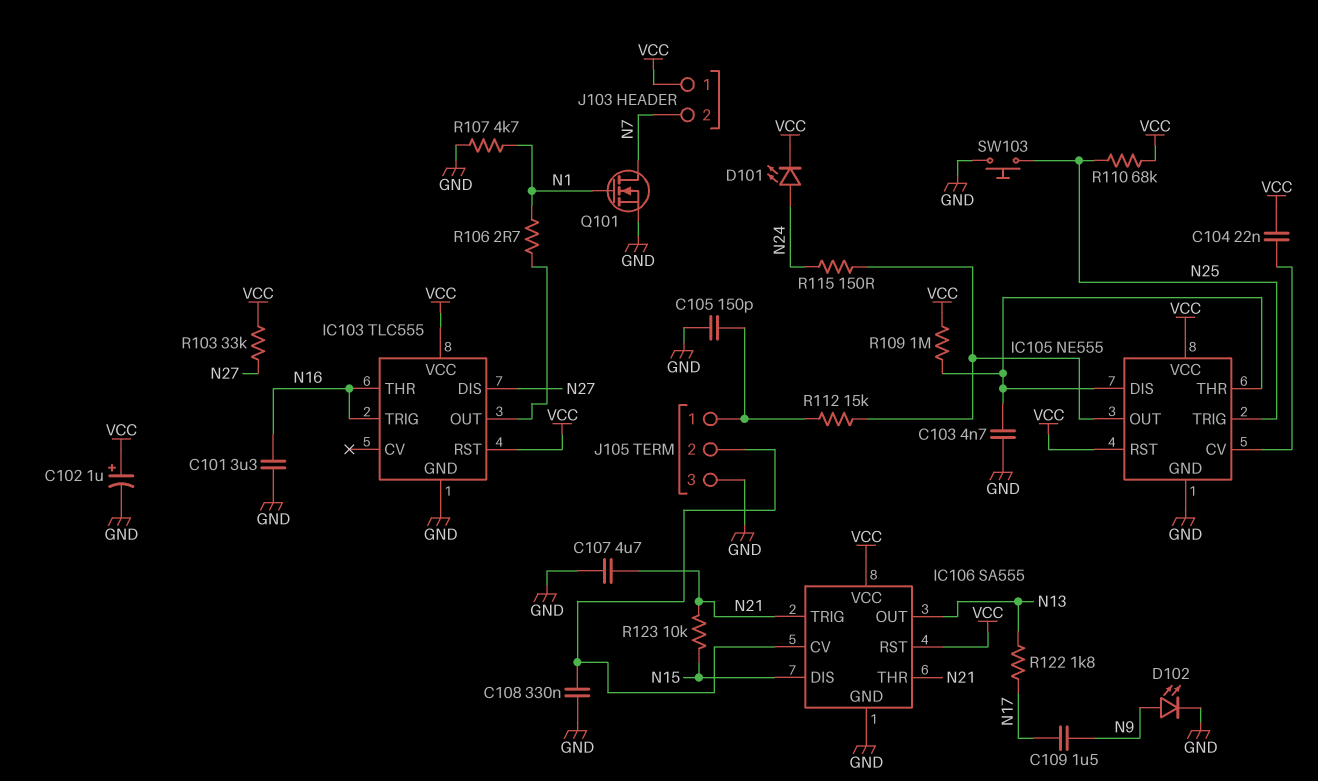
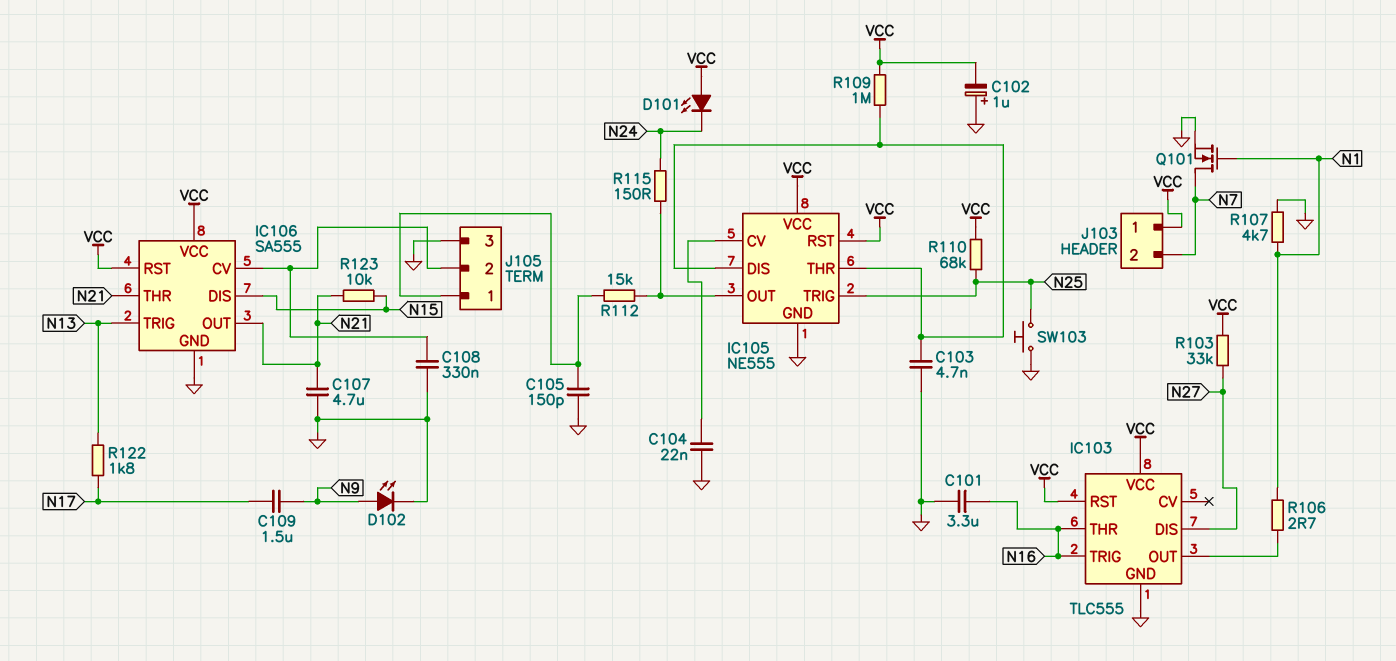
C102: 1uF (plus VCC, minus GND) -> 1uF (plus GND, minus VCC)
C104: 22nF (IC105/CV, VCC) -> 22nF (GND, IC105/CV)
D101: LED (A N24, K VCC) -> LED (A VCC, K N24)
IC106 pin OUT: N13 -> N21
IC106 pin TRIG: N21 -> N13

